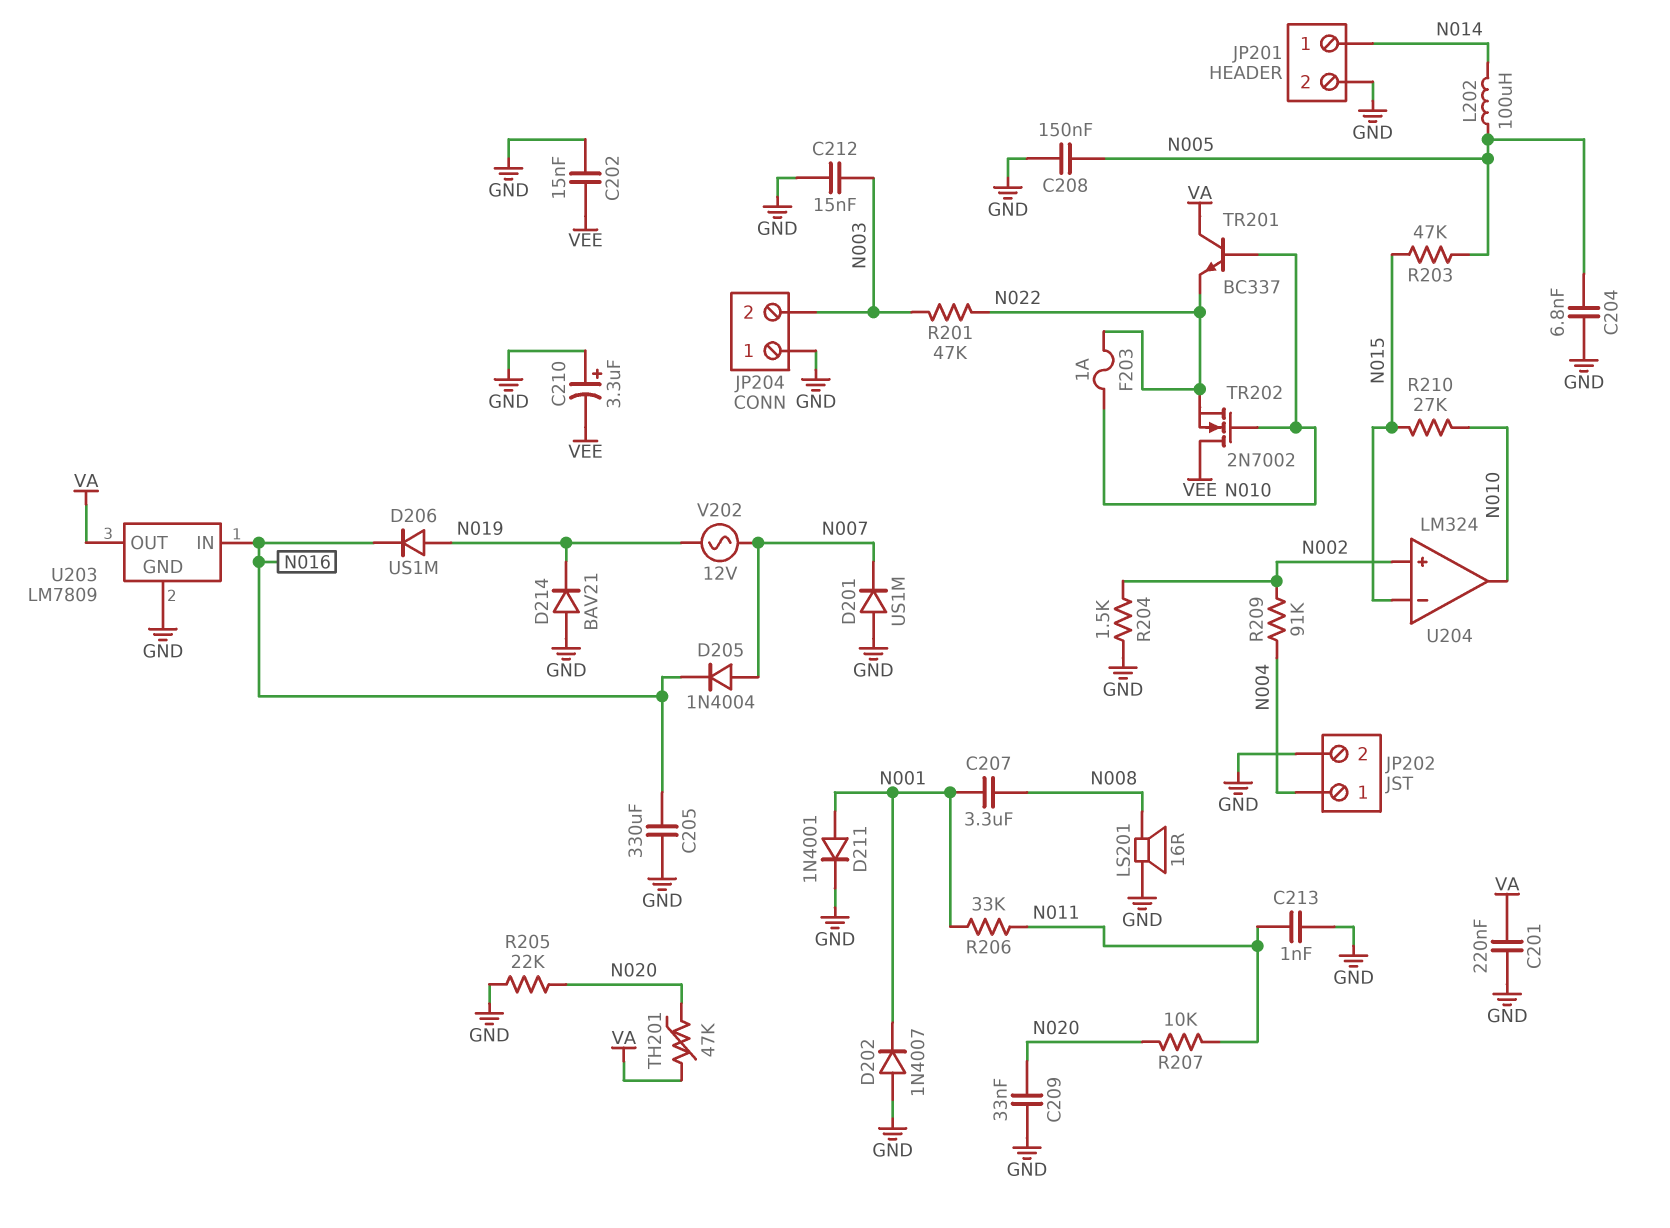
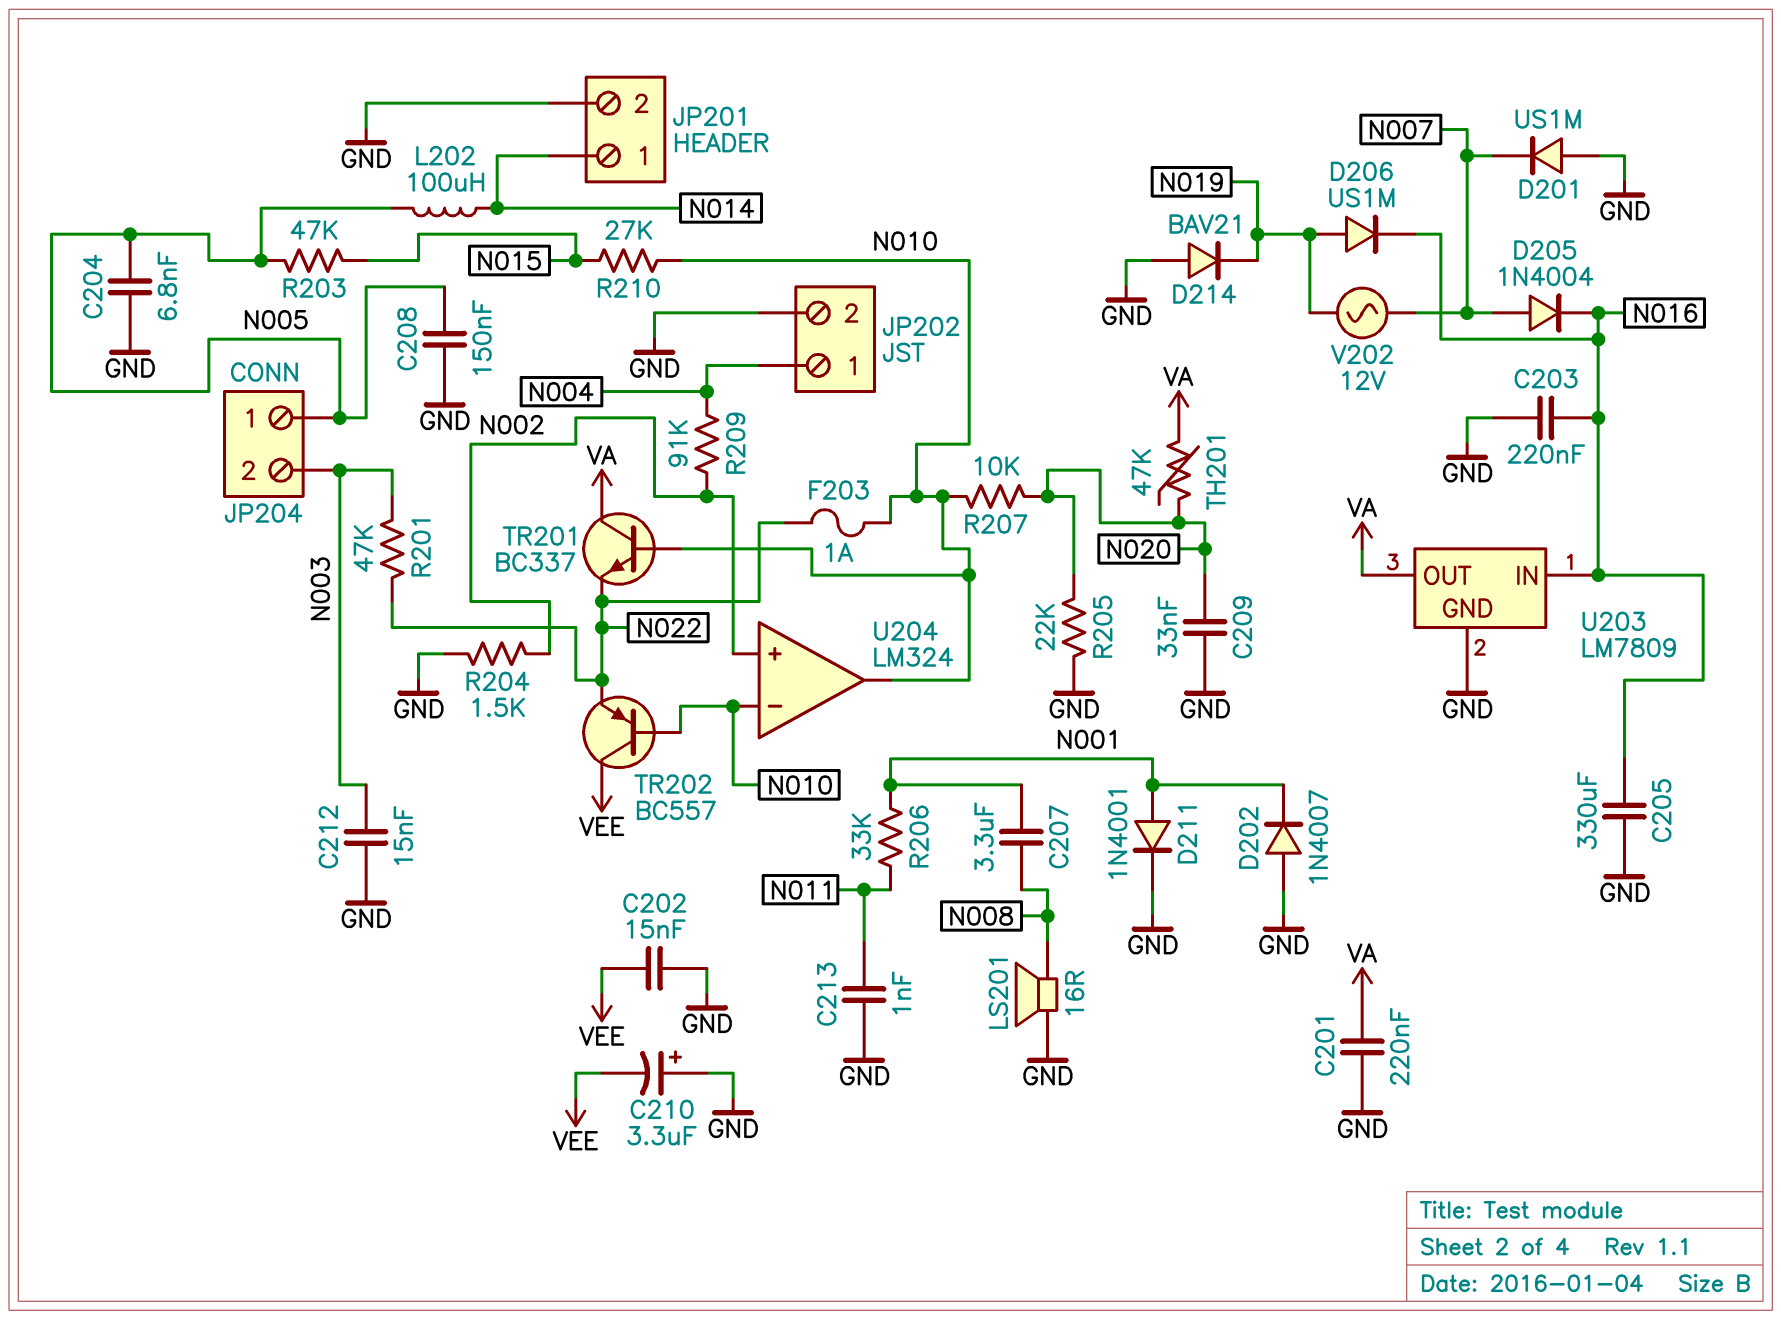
C203: none -> 220nF (GND, N016)
JP204 pin 1: GND -> N005
R207: 10k (N011, N020) -> 10k (N010, N020)
TR202: NMOS 2N7002 (G N010, D VEE, S N022) -> PNP BC557 (B N010, C VEE, E N022)
U204 pin in-: N015 -> N010

